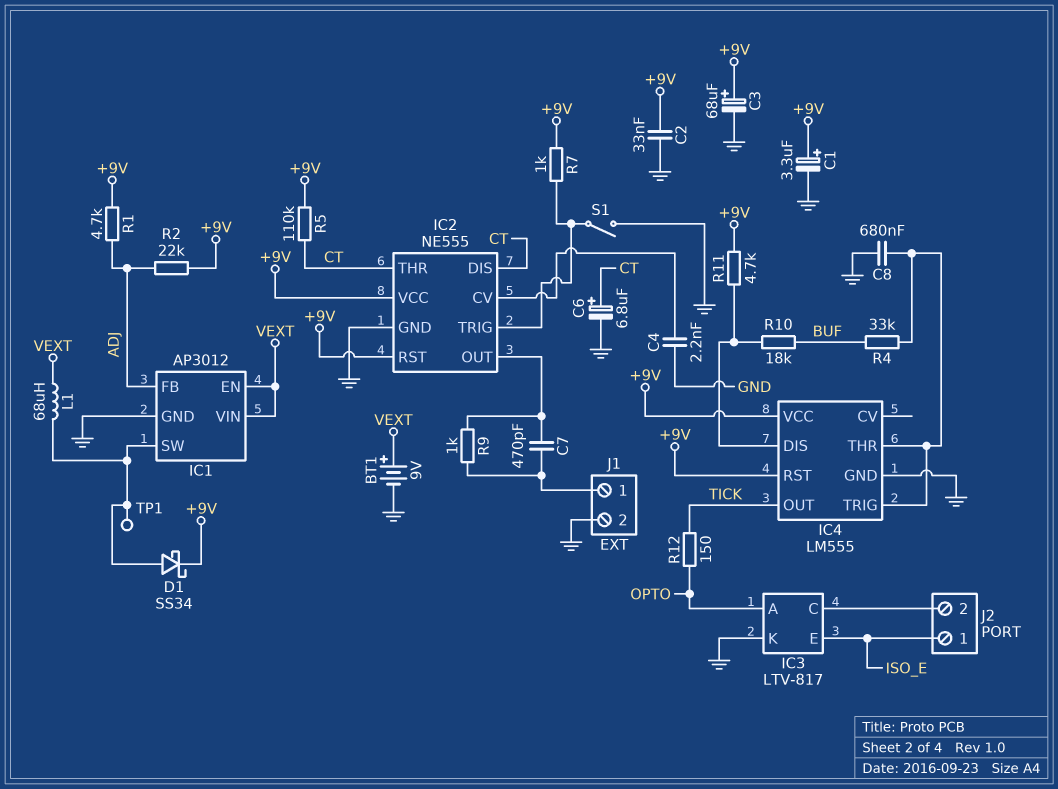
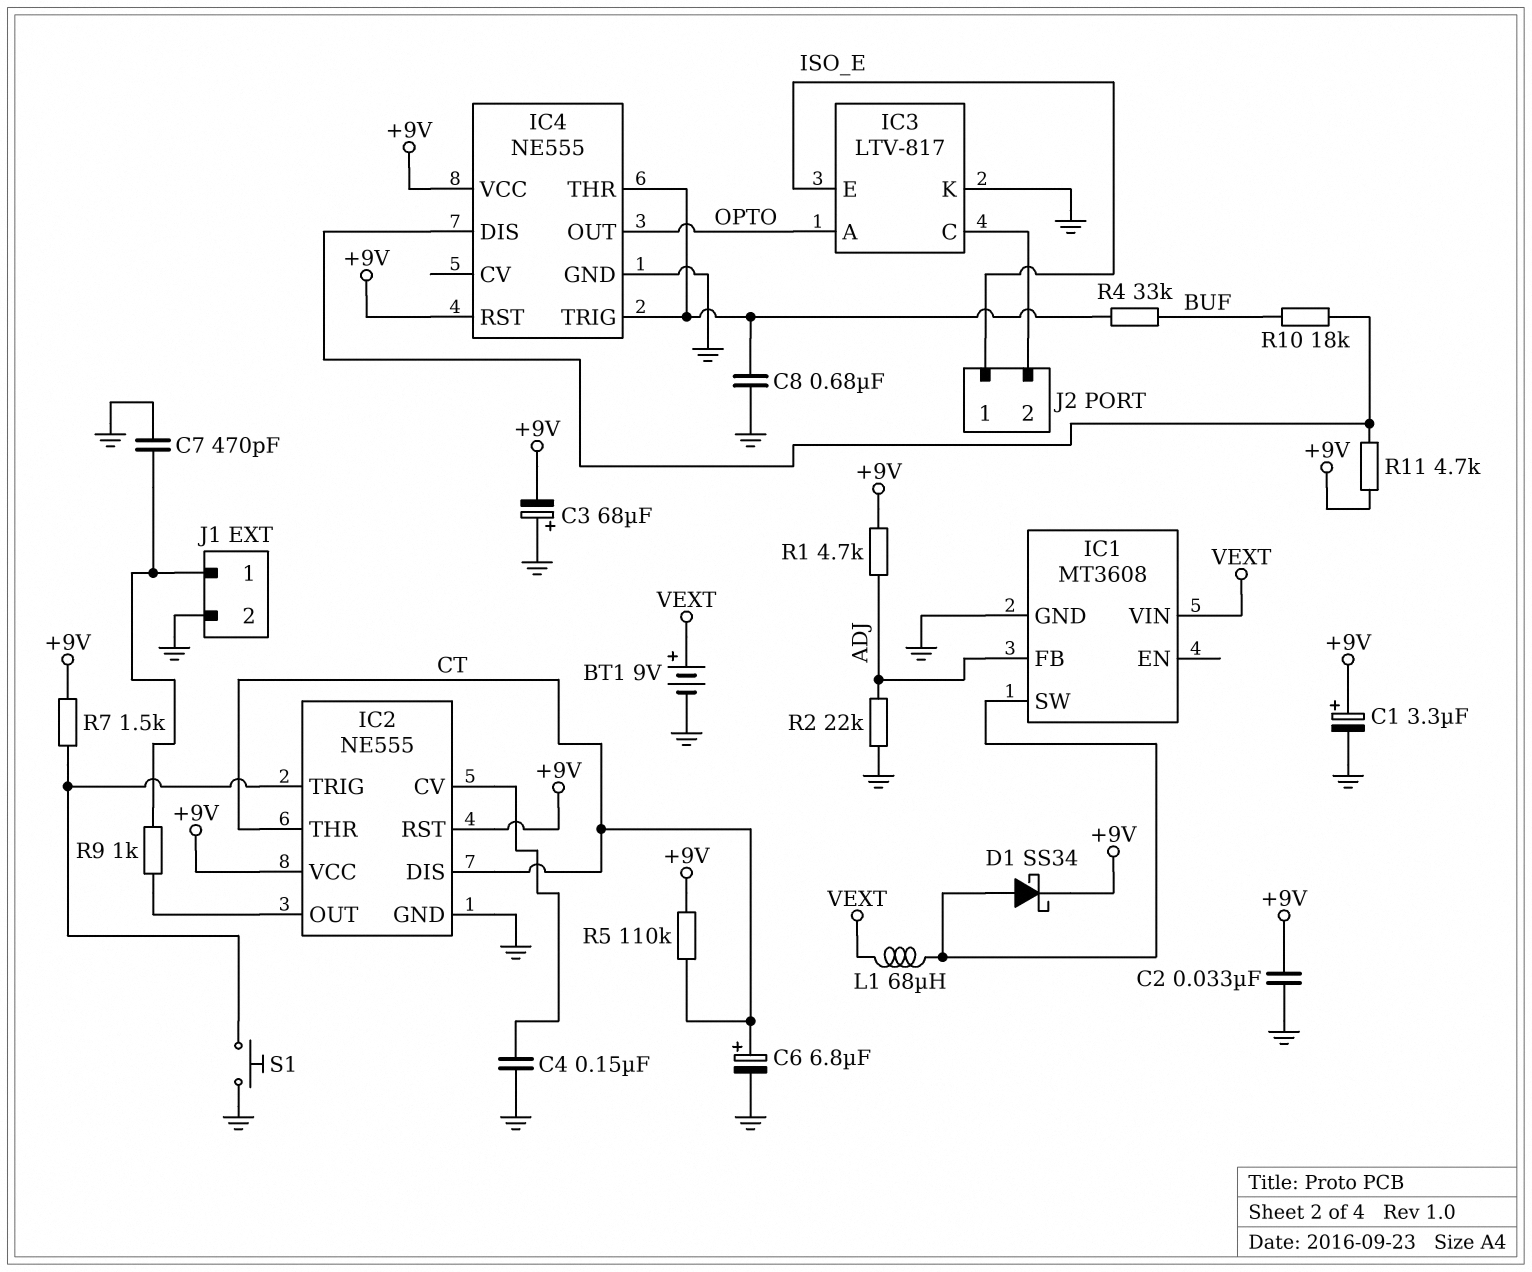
C3: 68uF (plus +9V, minus GND) -> 68uF (plus GND, minus +9V)
C4: 2.2nF (GND, IC2/CV) -> 150nF (GND, IC2/CV)
C7: 470pF (IC2/OUT, J1/1) -> 470pF (GND, J1/1)
IC1: AP3012 -> MT3608
IC1 pin EN: VEXT -> none
IC4: LM555 -> NE555
IC4 pin OUT: TICK -> OPTO
R2: 22k (+9V, ADJ) -> 22k (ADJ, GND)
R7: 1k (+9V, IC2/TRIG) -> 1.5k (+9V, IC2/TRIG)
R12: 150 (OPTO, TICK) -> none
S1: switch (GND, IC2/TRIG) -> button (GND, IC2/TRIG)
TP1: test point (IC1/SW) -> none

